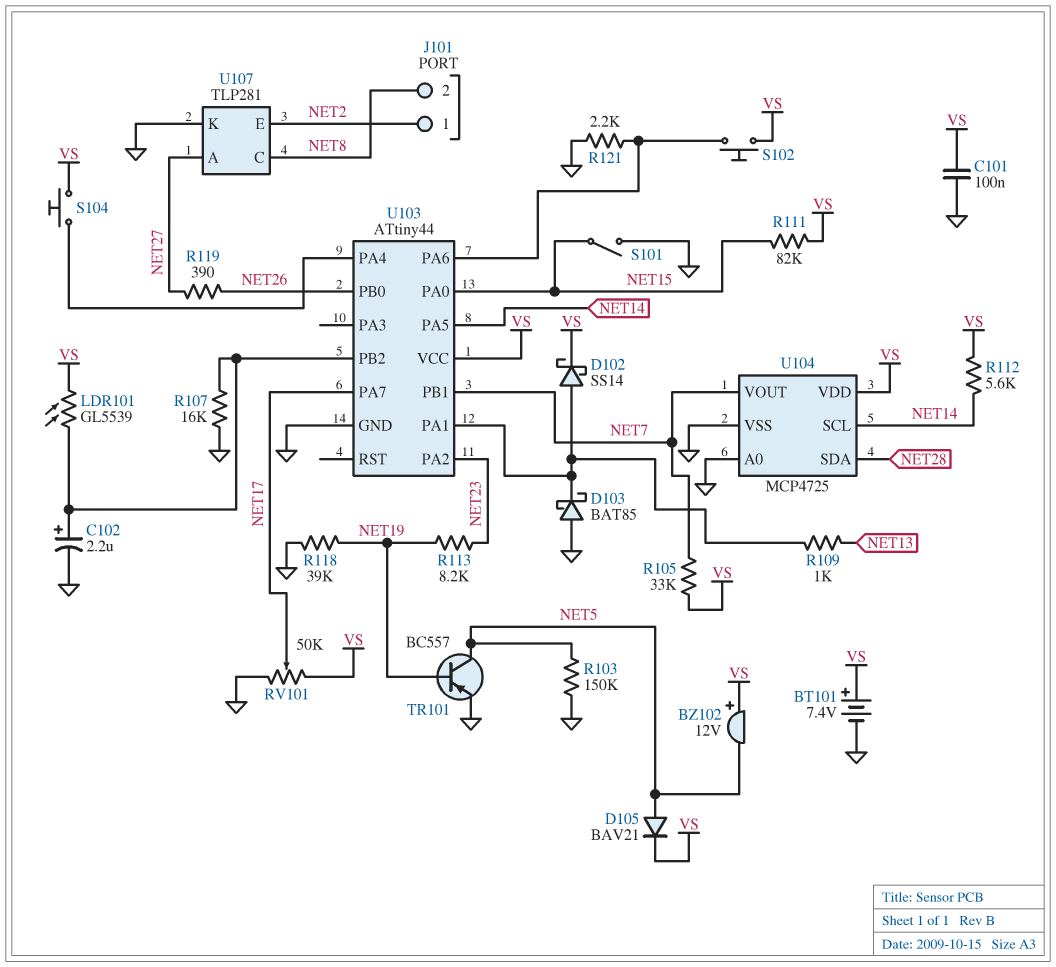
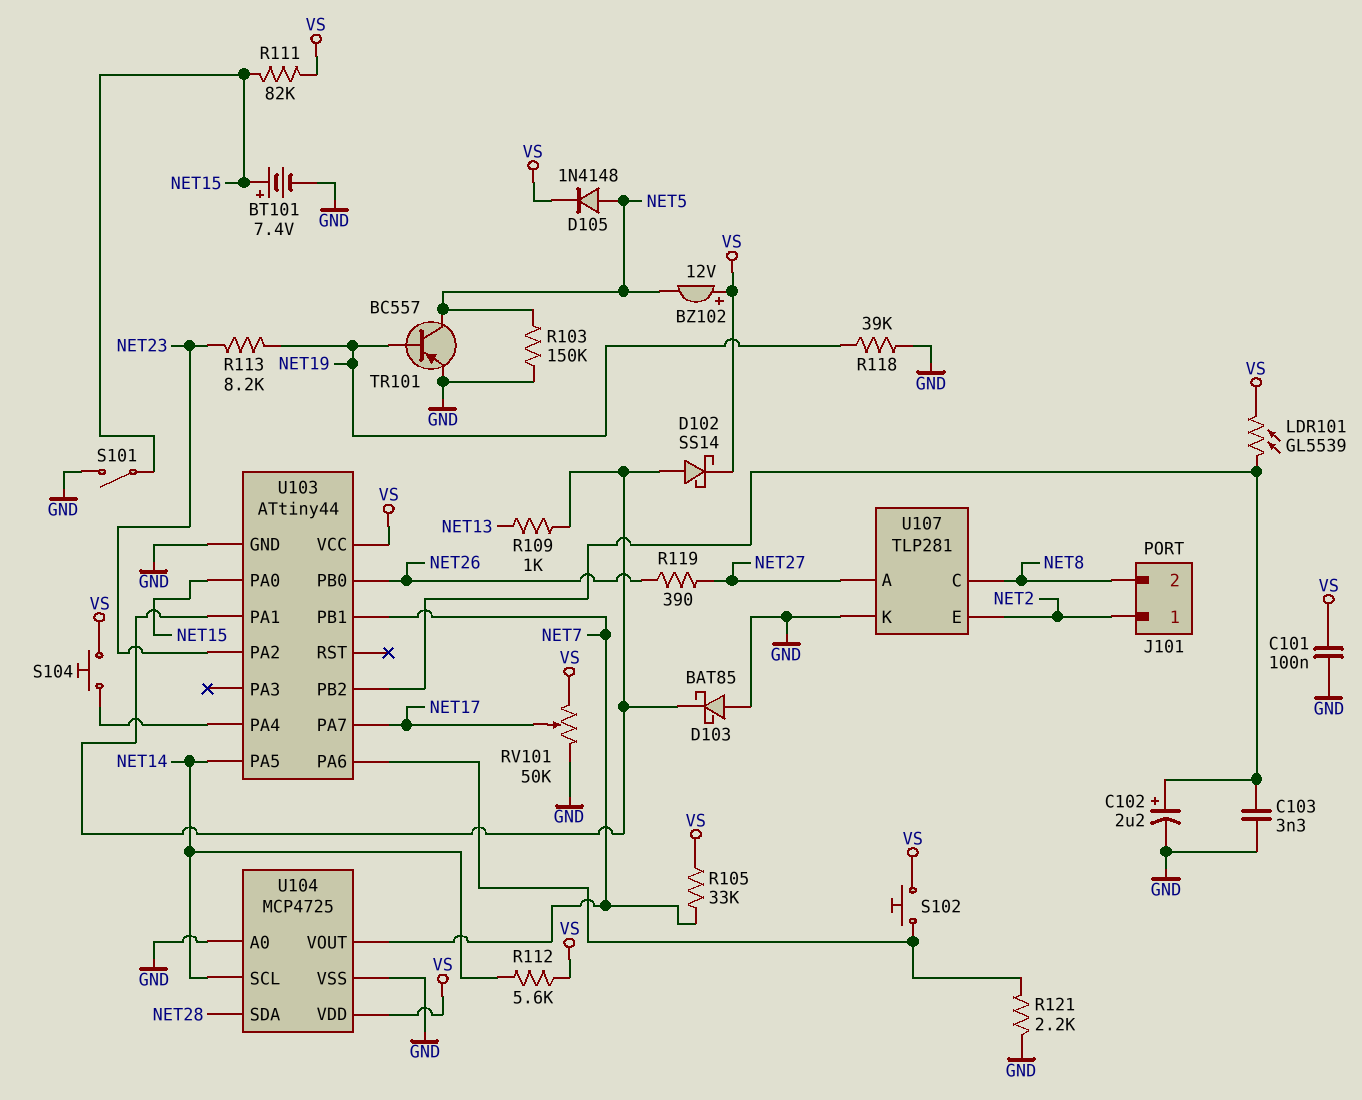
BT101: 7.4V (plus VS, minus GND) -> 7.4V (plus NET15, minus GND)
C103: none -> 3.3nF (GND, U103/PB2)
D105: diode BAV21 (A NET5, K VS) -> diode 1N4148 (A NET5, K VS)
R107: 16k (GND, U103/PB2) -> none

